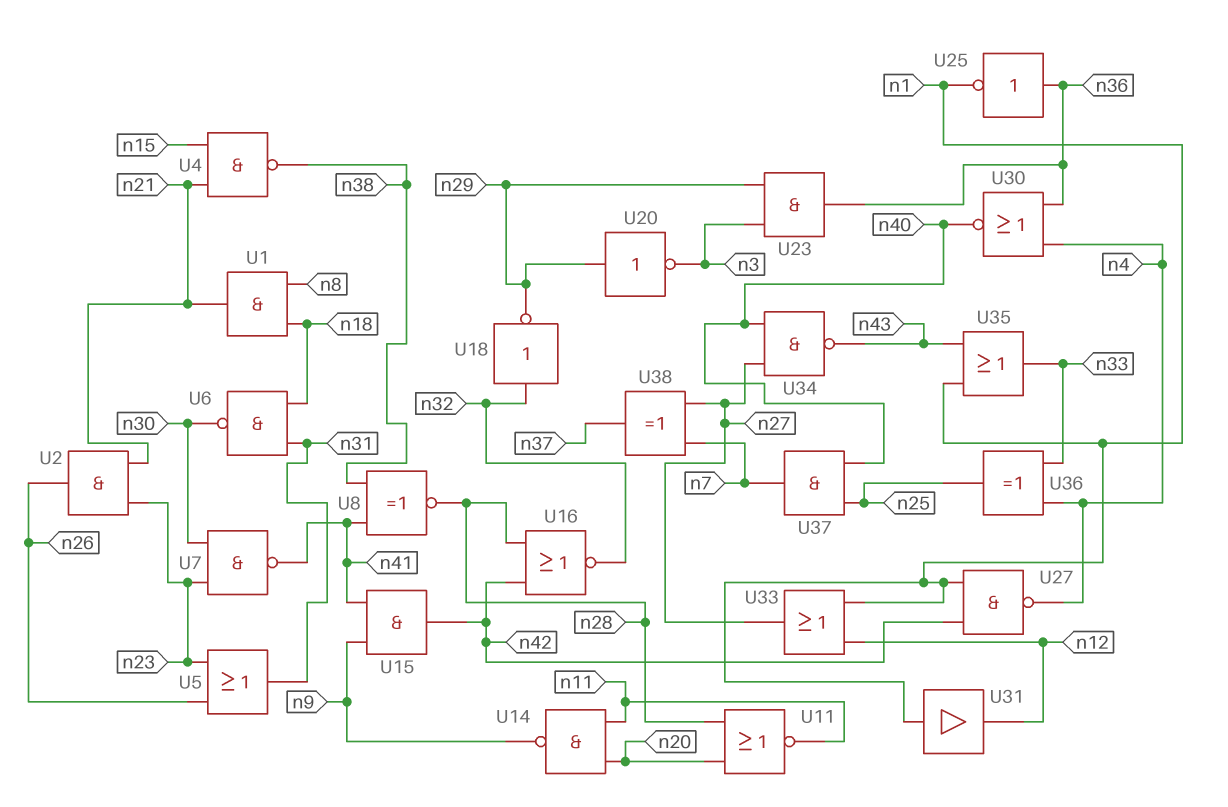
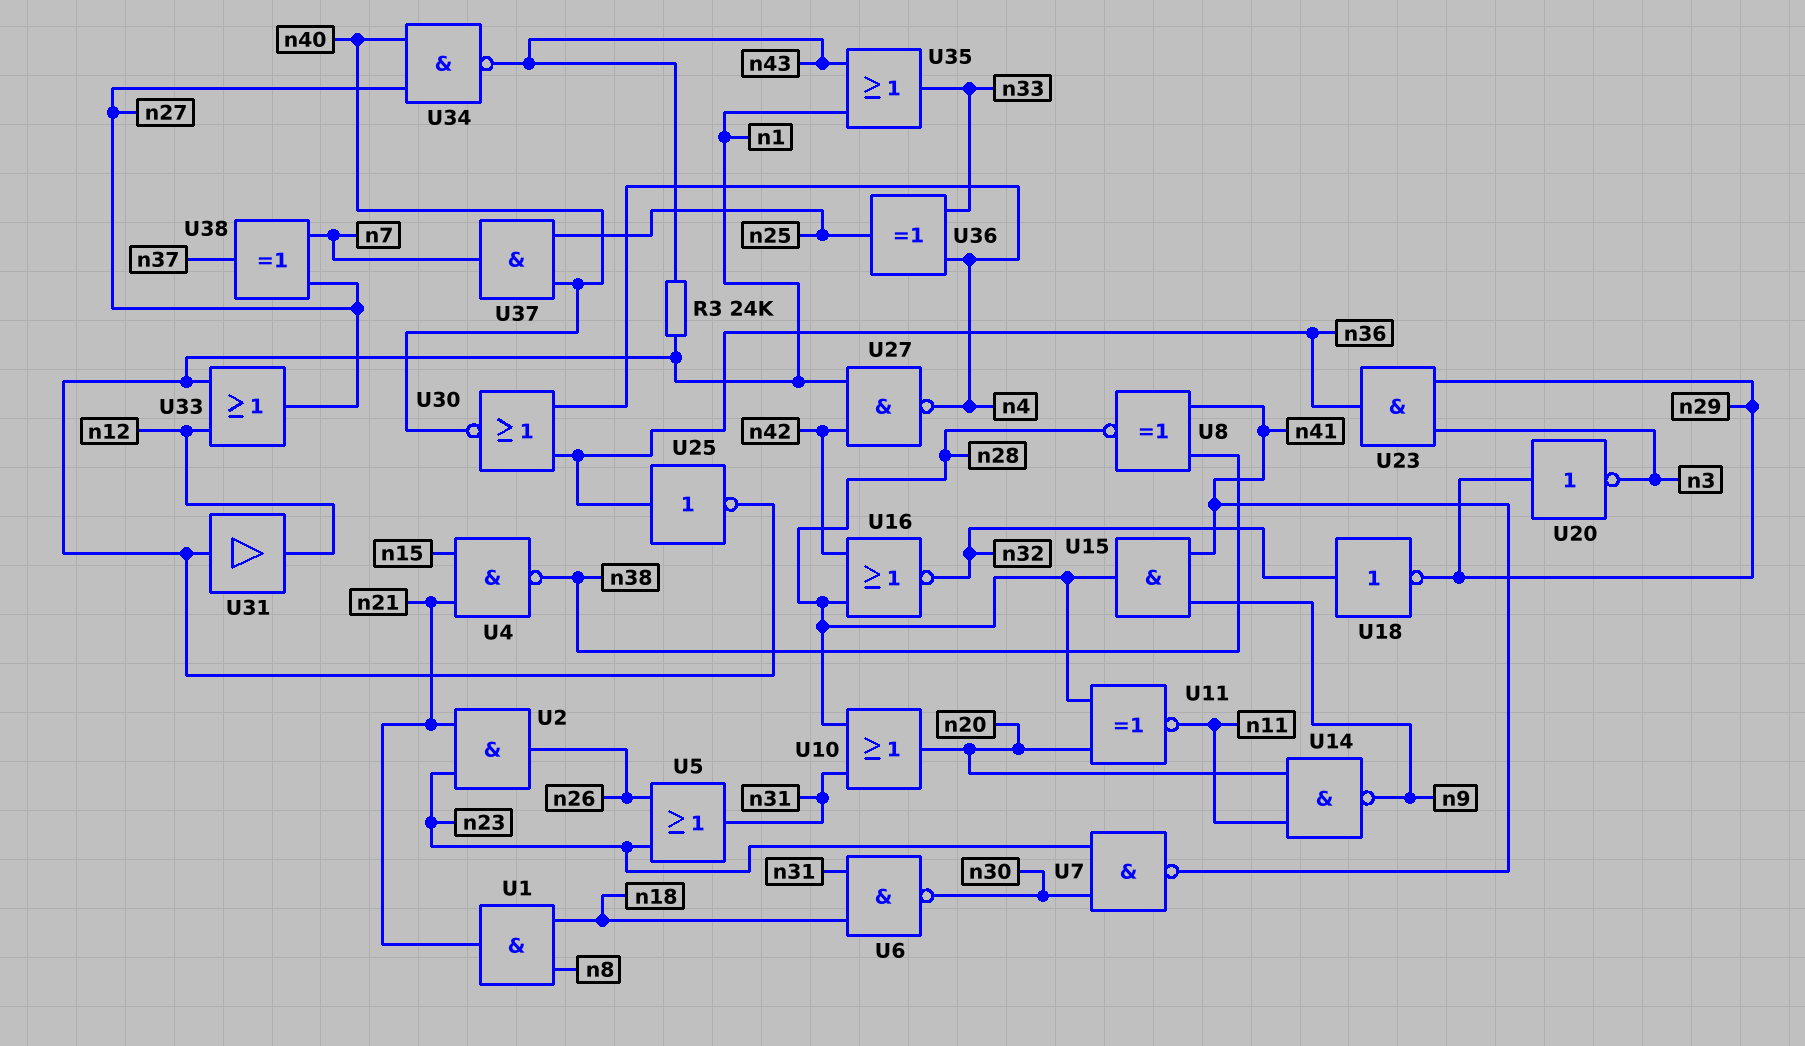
R3: none -> 24k (n1, n43)
U10: none -> OR (in n28, in n31, out n20)
U11: NOR (in n20, in n28, out n11) -> XNOR (in n20, in n28, out n11)
U15: AND (in n9, in n41, out n42) -> AND (in n9, in n41, out n28)

